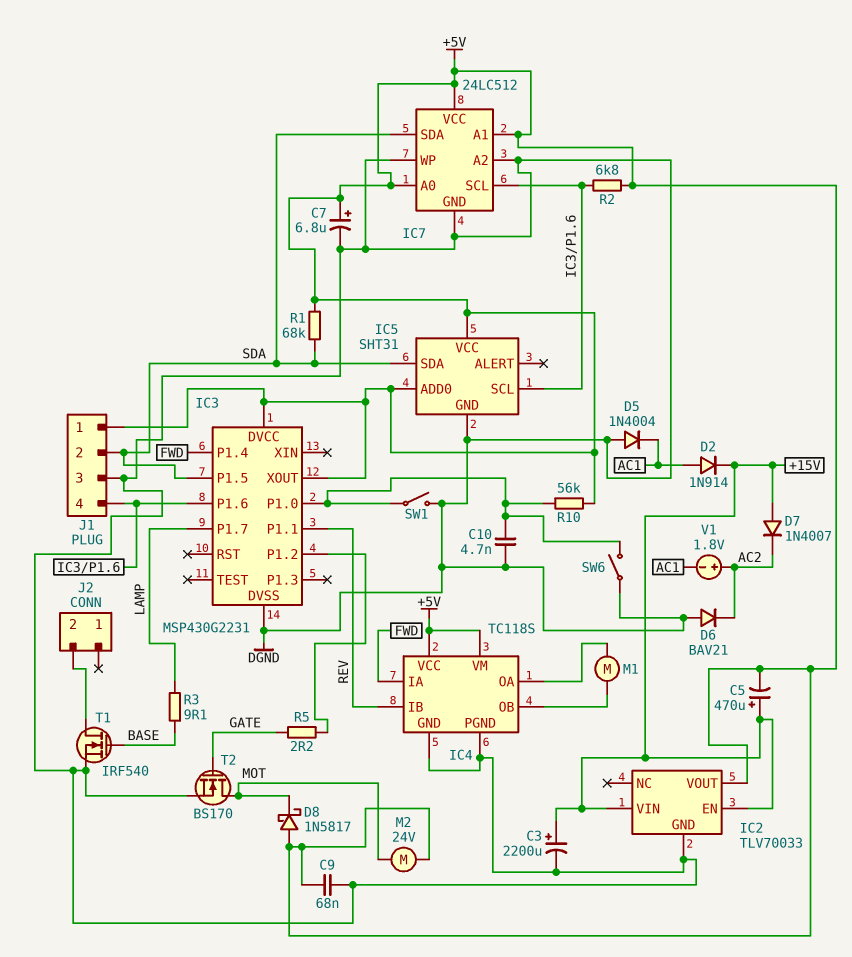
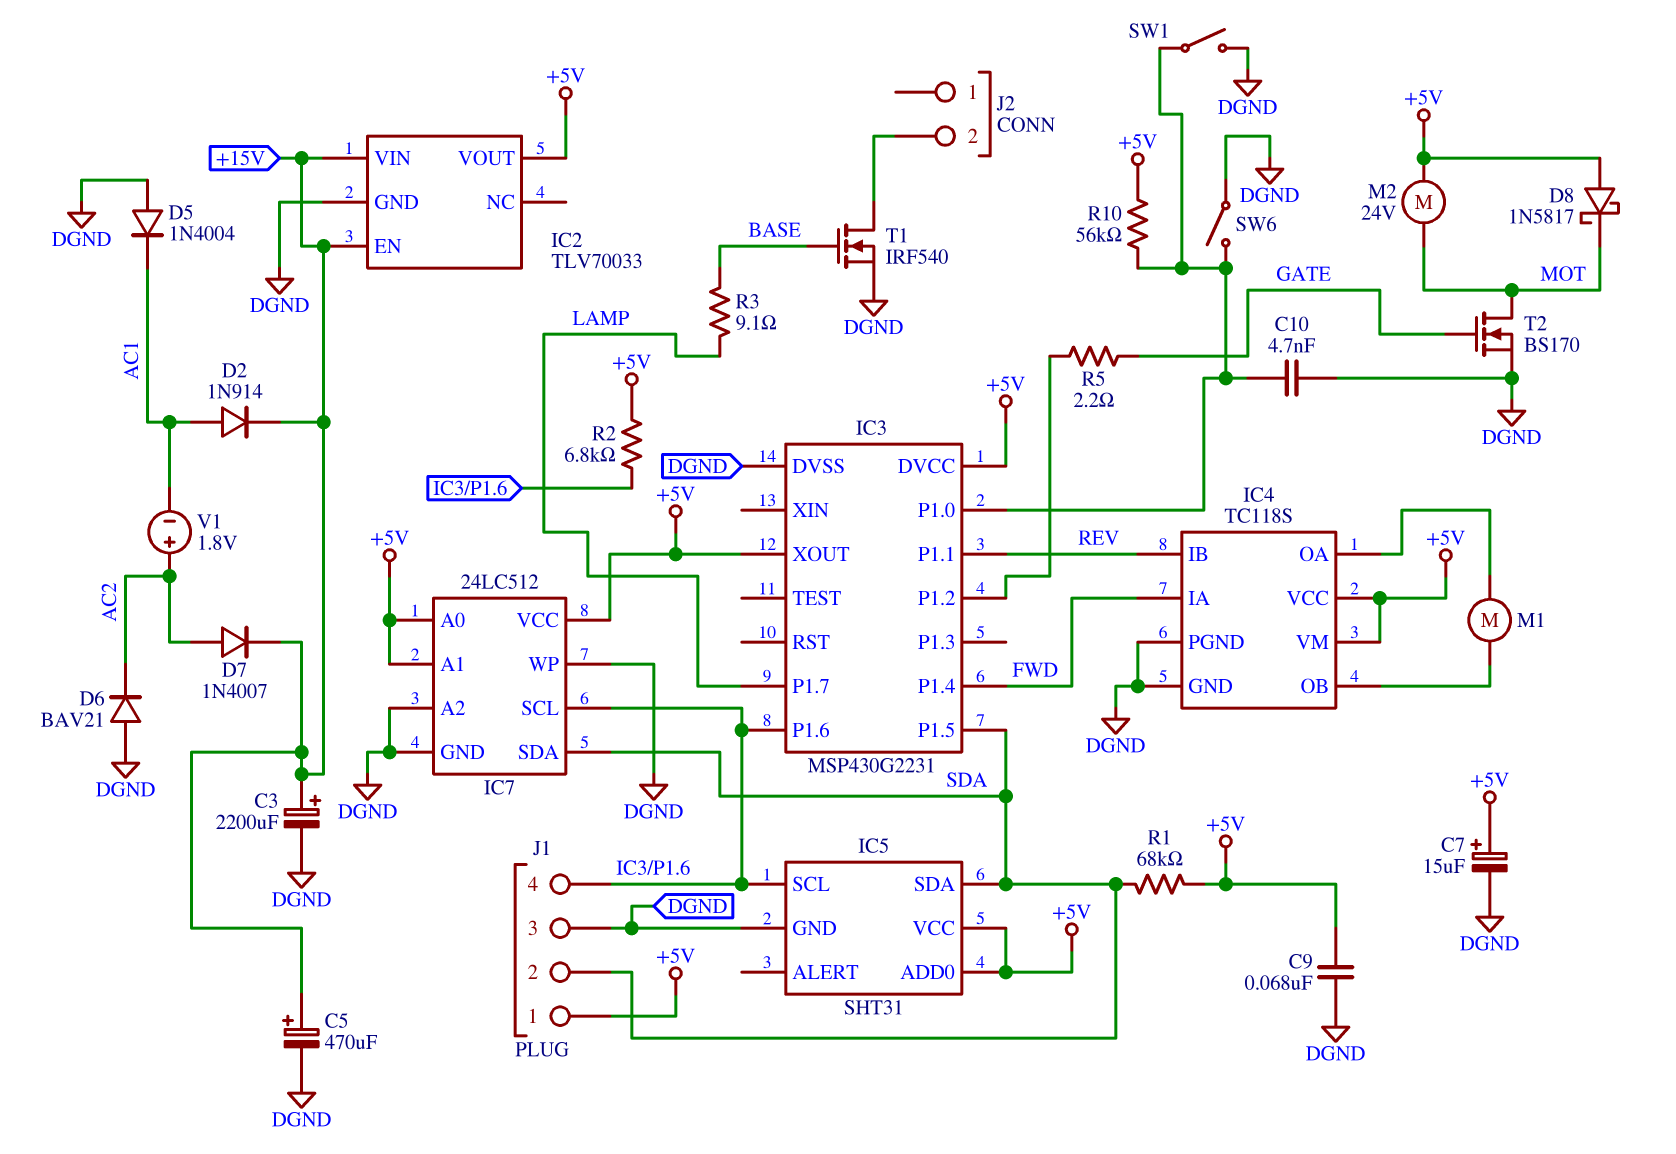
C5: 470uF (plus +15V, minus +5V) -> 470uF (plus +15V, minus DGND)
C7: 6.8uF (plus +5V, minus DGND) -> 15uF (plus +5V, minus DGND)
D7: diode 1N4007 (A +15V, K AC2) -> diode 1N4007 (A AC2, K +15V)

